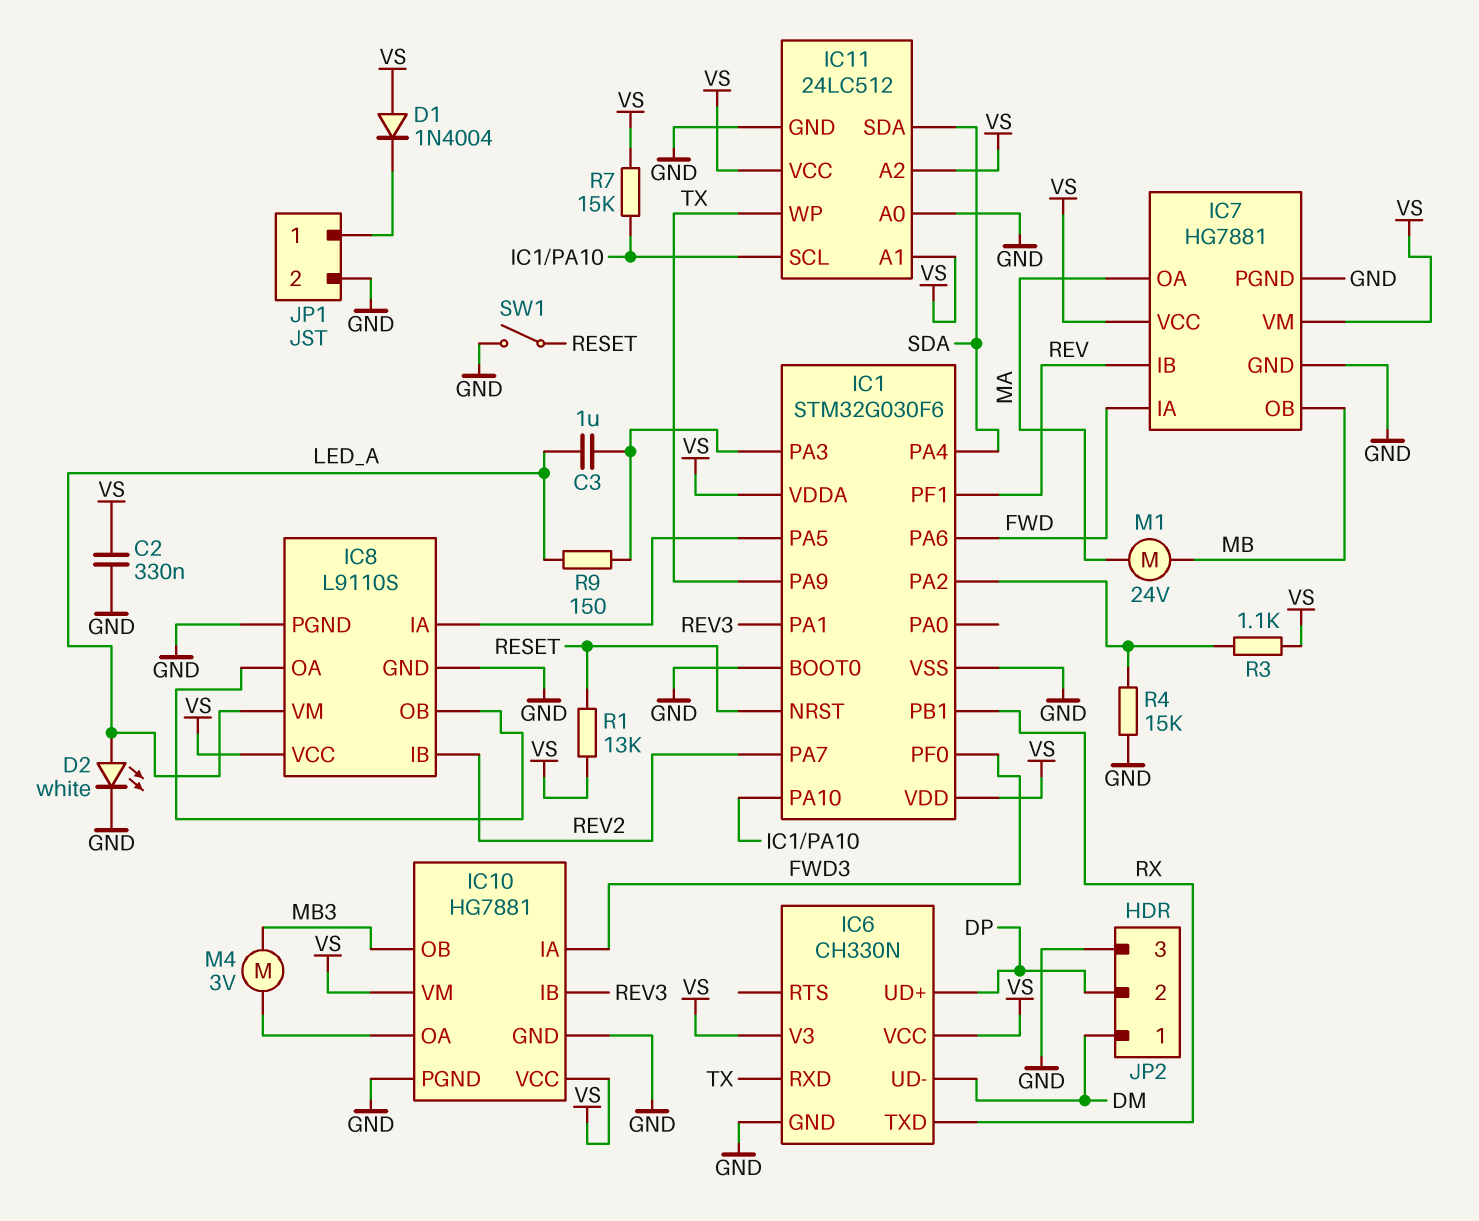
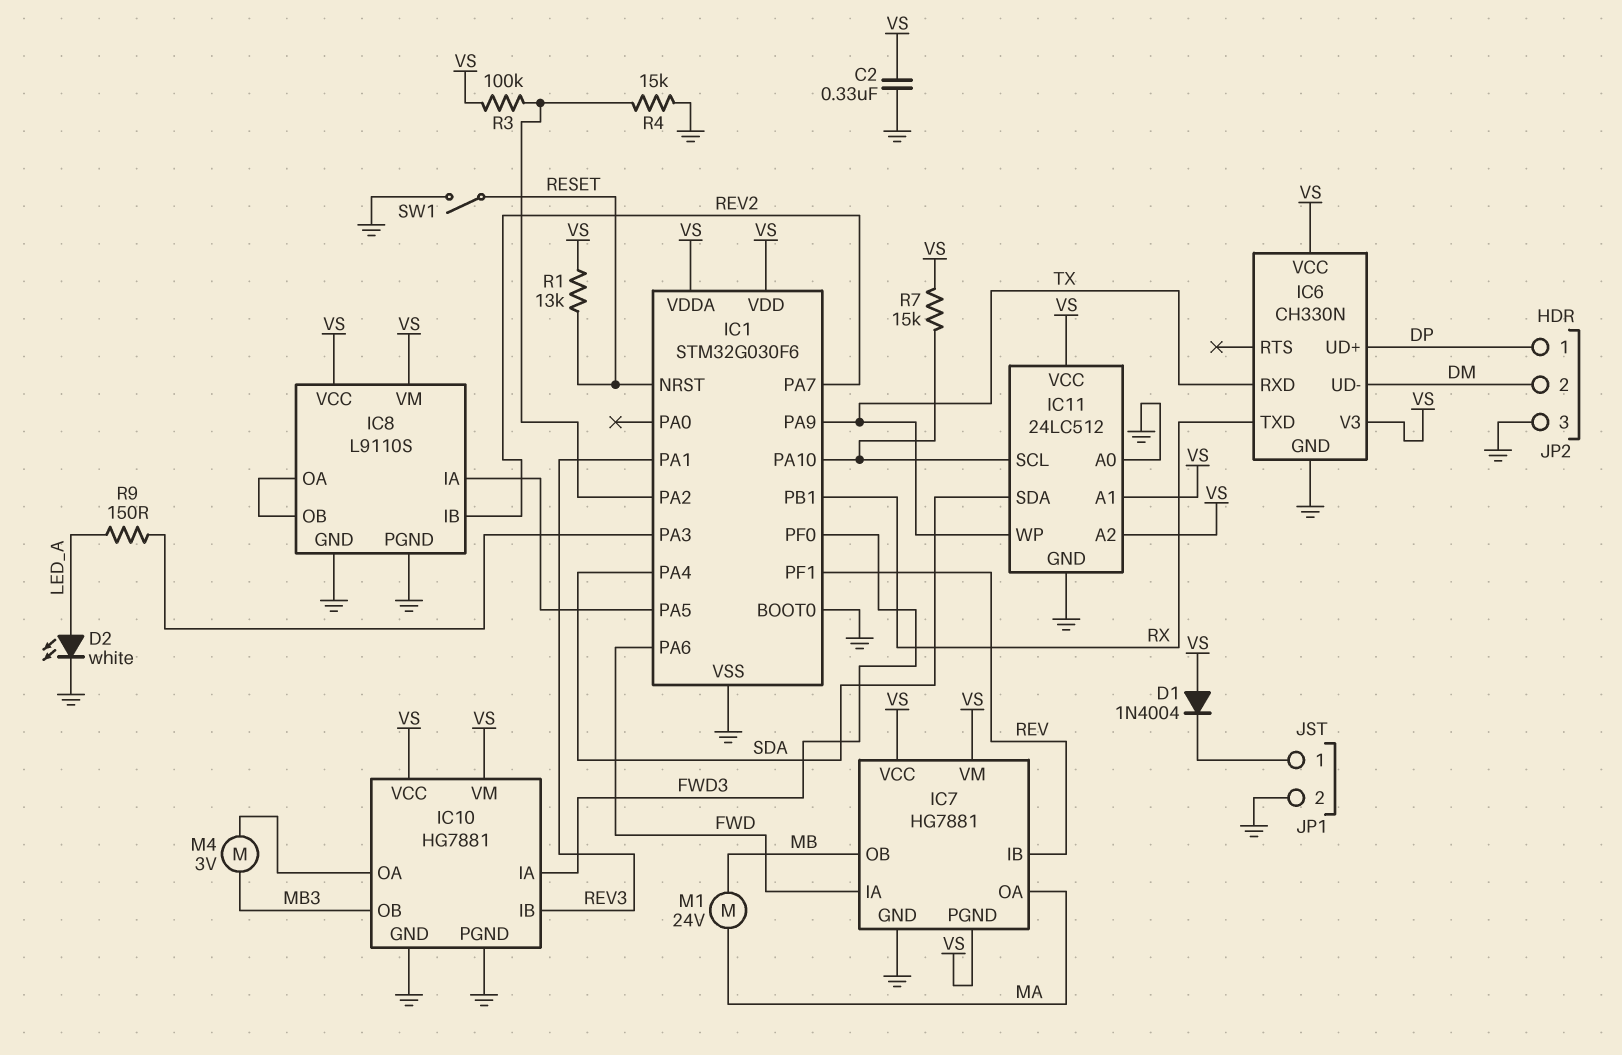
C3: 1uF (IC1/PA3, LED_A) -> none
IC7 pin PGND: GND -> VS
IC8 pin VM: LED_A -> VS
JP2 pin 1: DM -> DP
JP2 pin 2: DP -> DM
R3: 1.1k (IC1/PA2, VS) -> 100k (IC1/PA2, VS)

